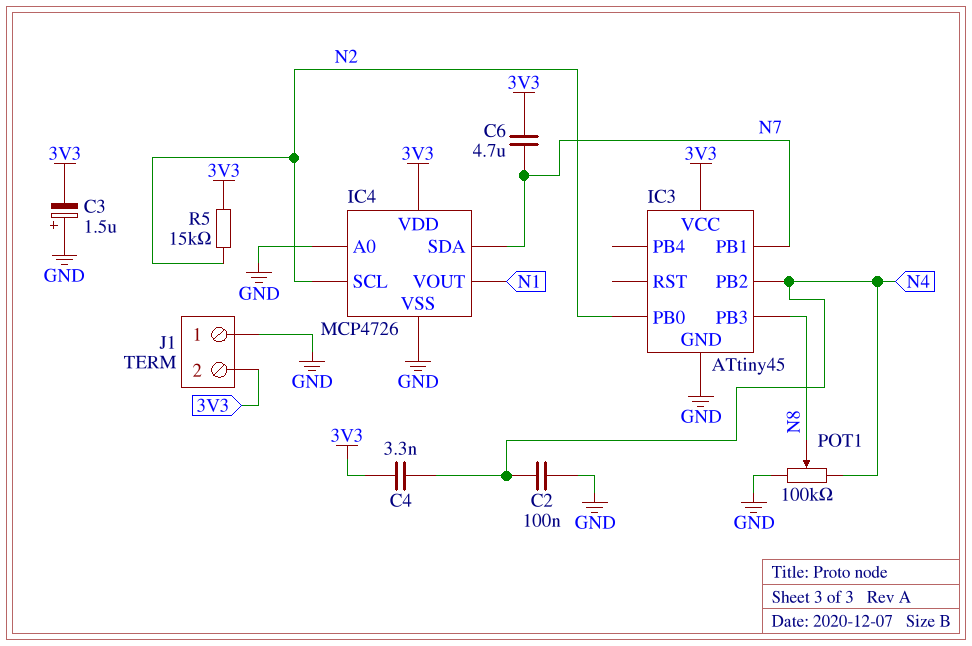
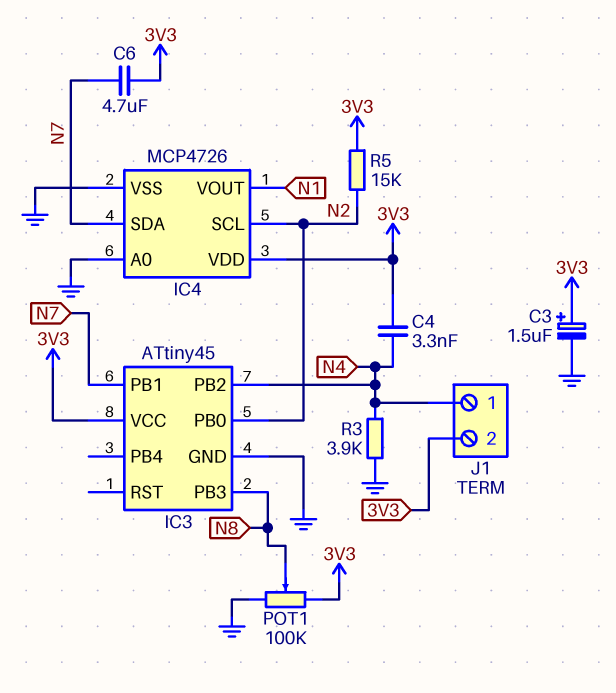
C2: 100nF (GND, N4) -> none
C3: 1.5uF (plus GND, minus 3V3) -> 1.5uF (plus 3V3, minus GND)
J1 pin 1: GND -> N4
POT1: 100k (GND, N4, wiper N8) -> 100k (3V3, GND, wiper N8)
R3: none -> 3.9k (GND, N4)

